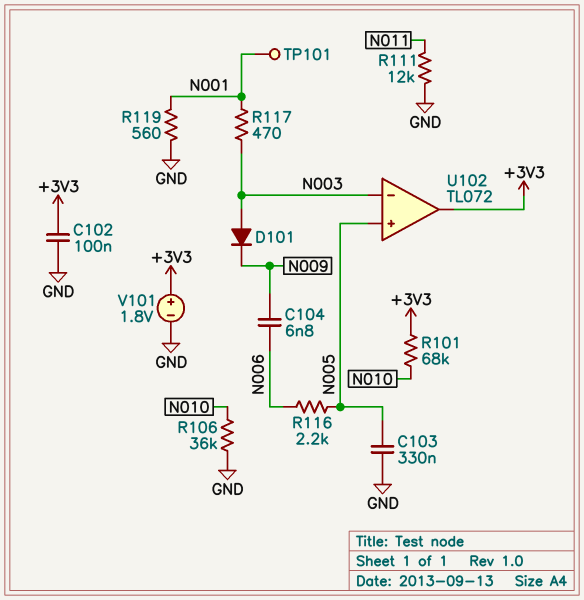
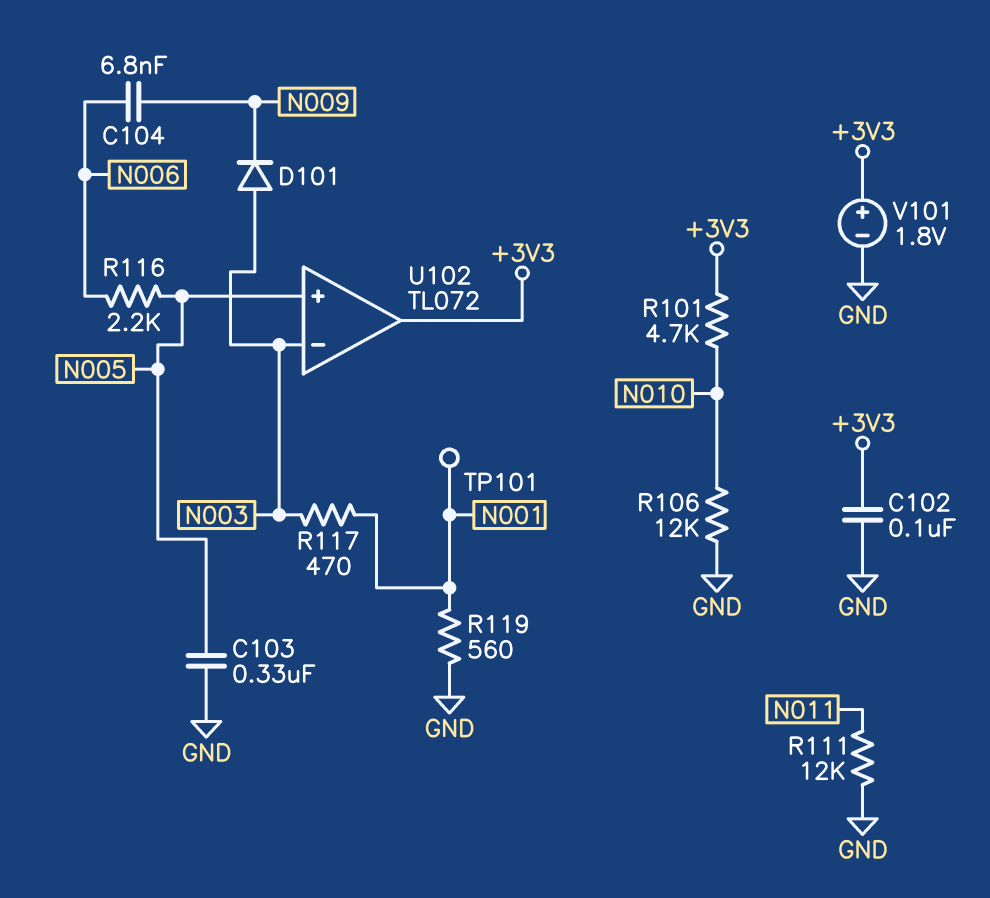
R101: 68k (+3V3, N010) -> 4.7k (+3V3, N010)
R106: 36k (GND, N010) -> 12k (GND, N010)

